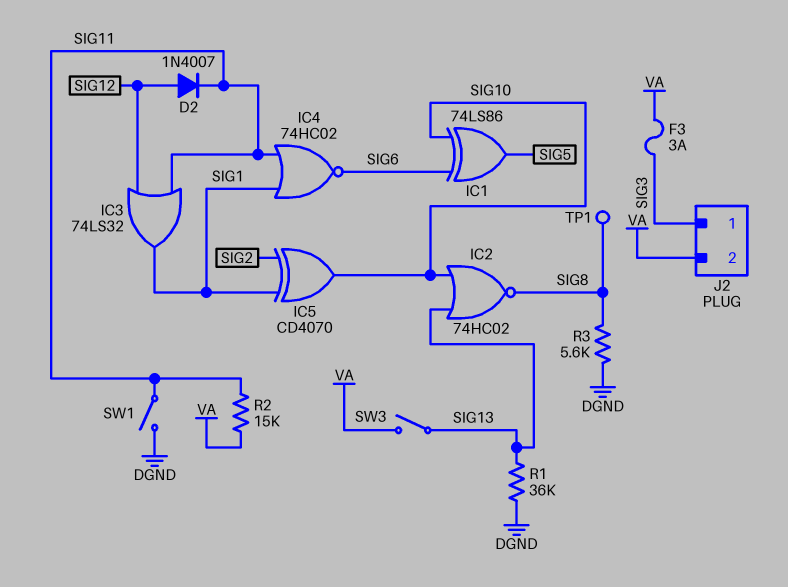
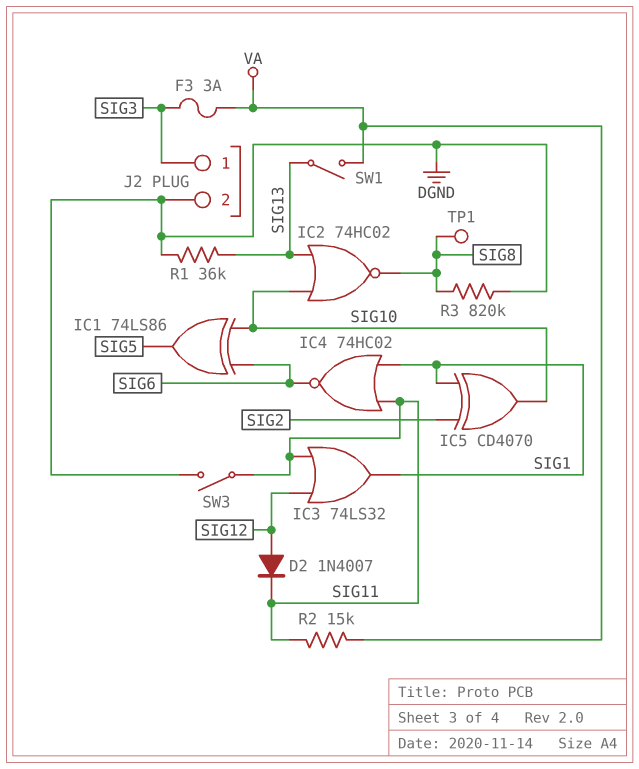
J2 pin 2: VA -> DGND
R3: 5.6k (DGND, SIG8) -> 820k (DGND, SIG8)
SW1: switch (DGND, SIG11) -> switch (SIG13, VA)
SW3: switch (SIG13, VA) -> switch (DGND, SIG11)

